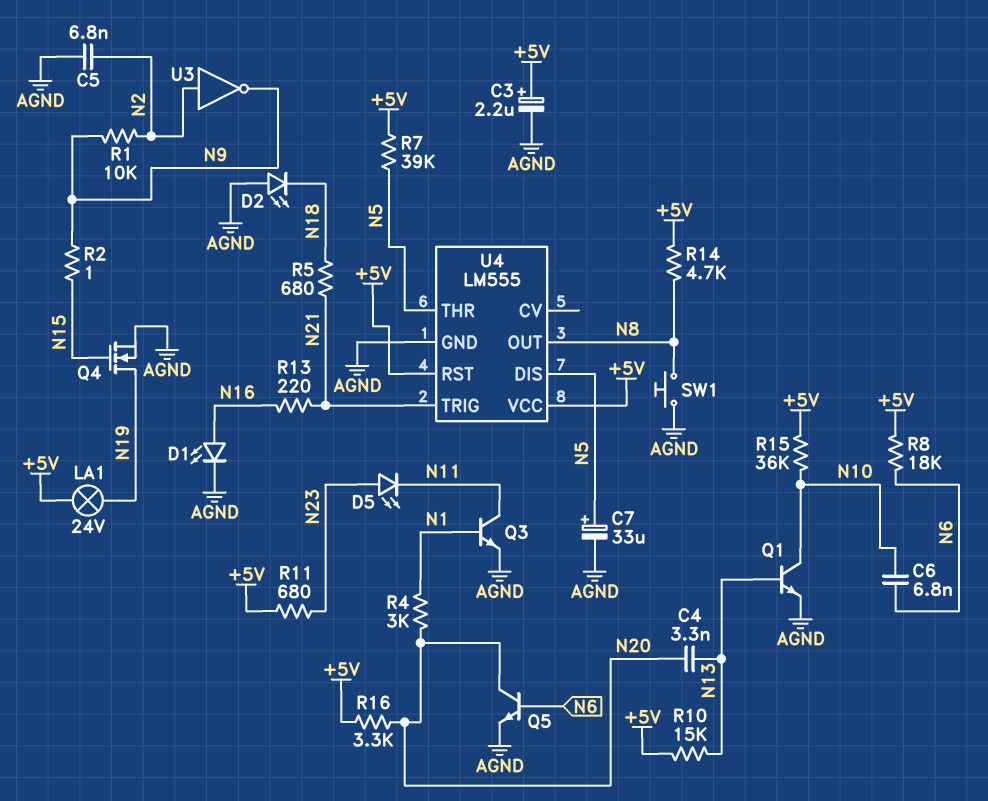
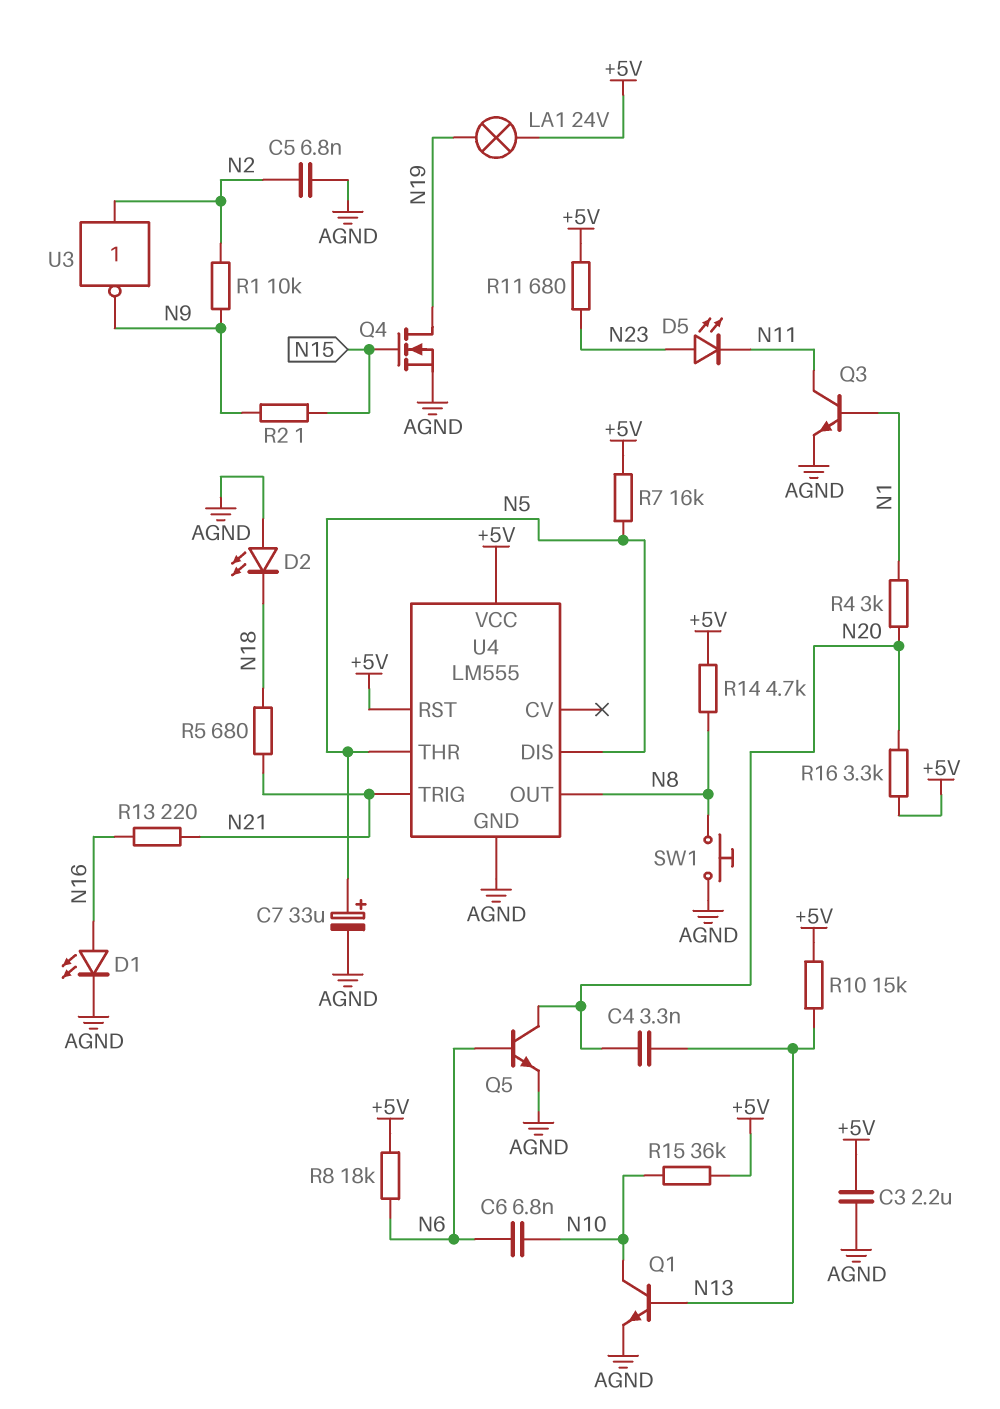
C3: 2.2uF (plus +5V, minus AGND) -> 2.2uF (+5V, AGND)
R7: 39k (+5V, N5) -> 16k (+5V, N5)

